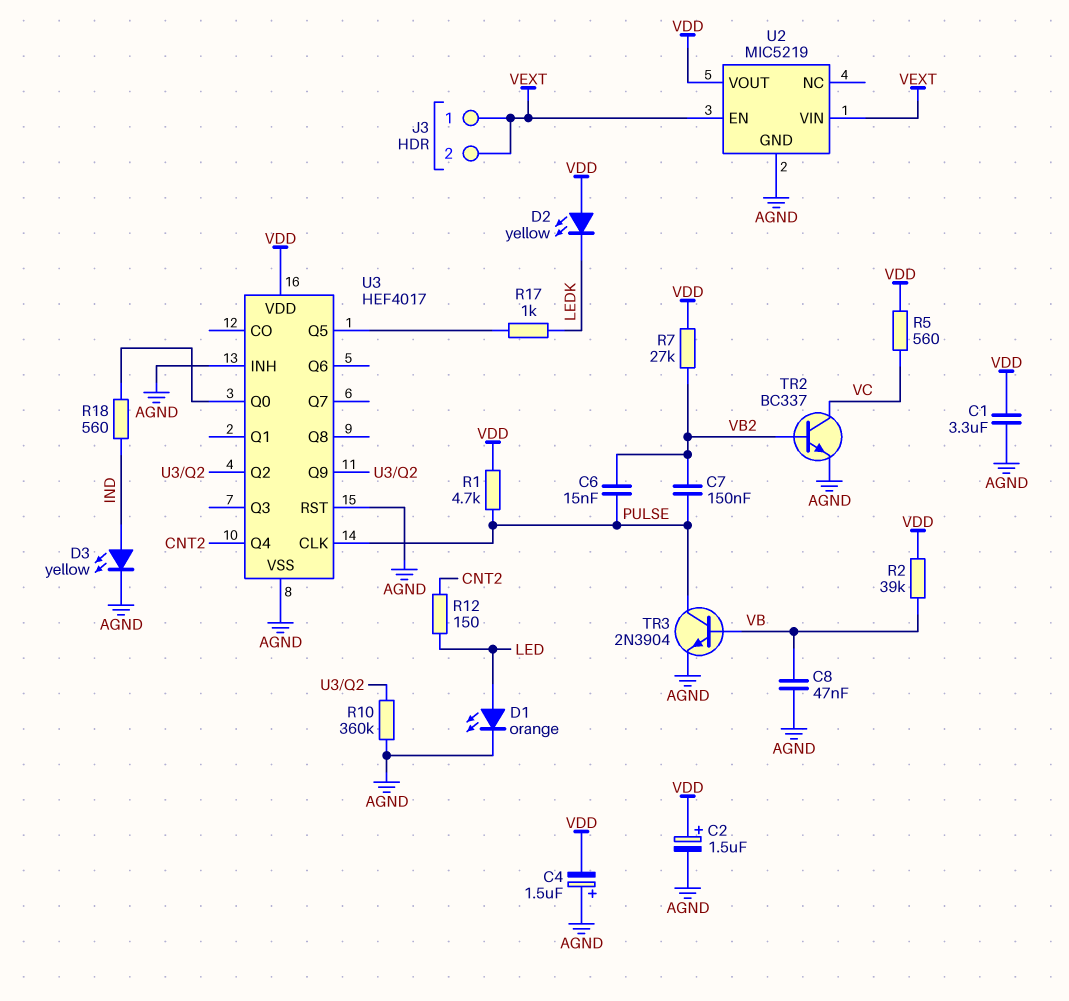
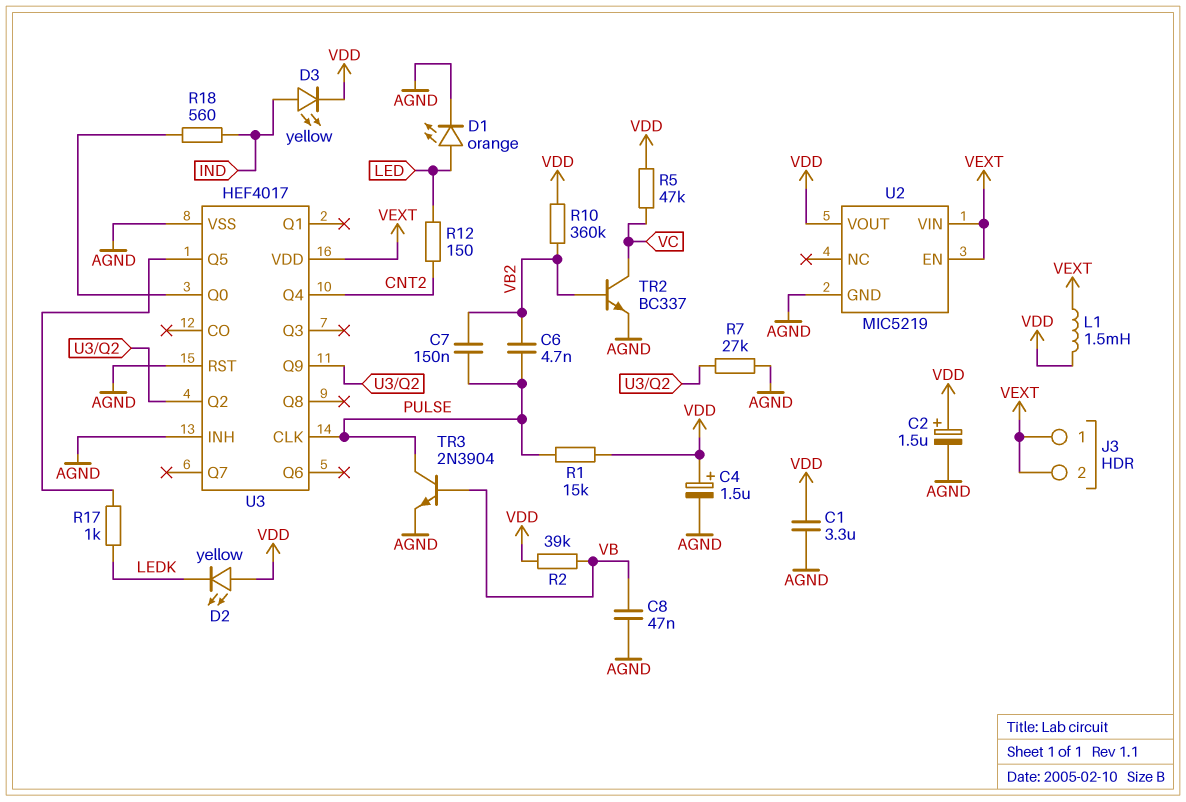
C4: 1.5uF (plus AGND, minus VDD) -> 1.5uF (plus VDD, minus AGND)
C6: 15nF (PULSE, VB2) -> 4.7nF (PULSE, VB2)
D3: LED yellow (A IND, K AGND) -> LED yellow (A IND, K VDD)
L1: none -> 1.5mH (VDD, VEXT)
R1: 4.7k (PULSE, VDD) -> 15k (PULSE, VDD)
R5: 560 (VC, VDD) -> 47k (VC, VDD)
R7: 27k (VB2, VDD) -> 27k (AGND, U3/Q2)
R10: 360k (AGND, U3/Q2) -> 360k (VB2, VDD)
U3 pin VDD: VDD -> VEXT

